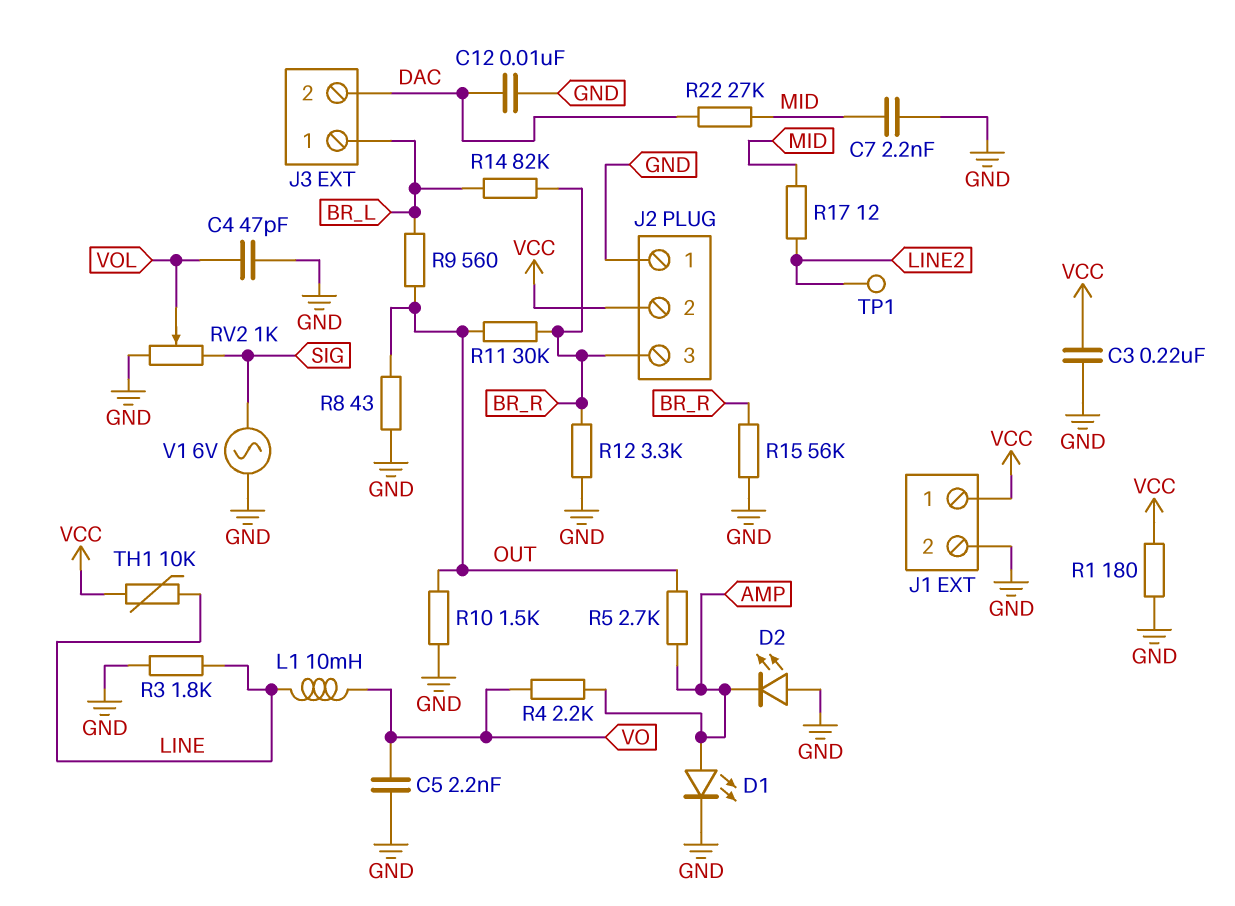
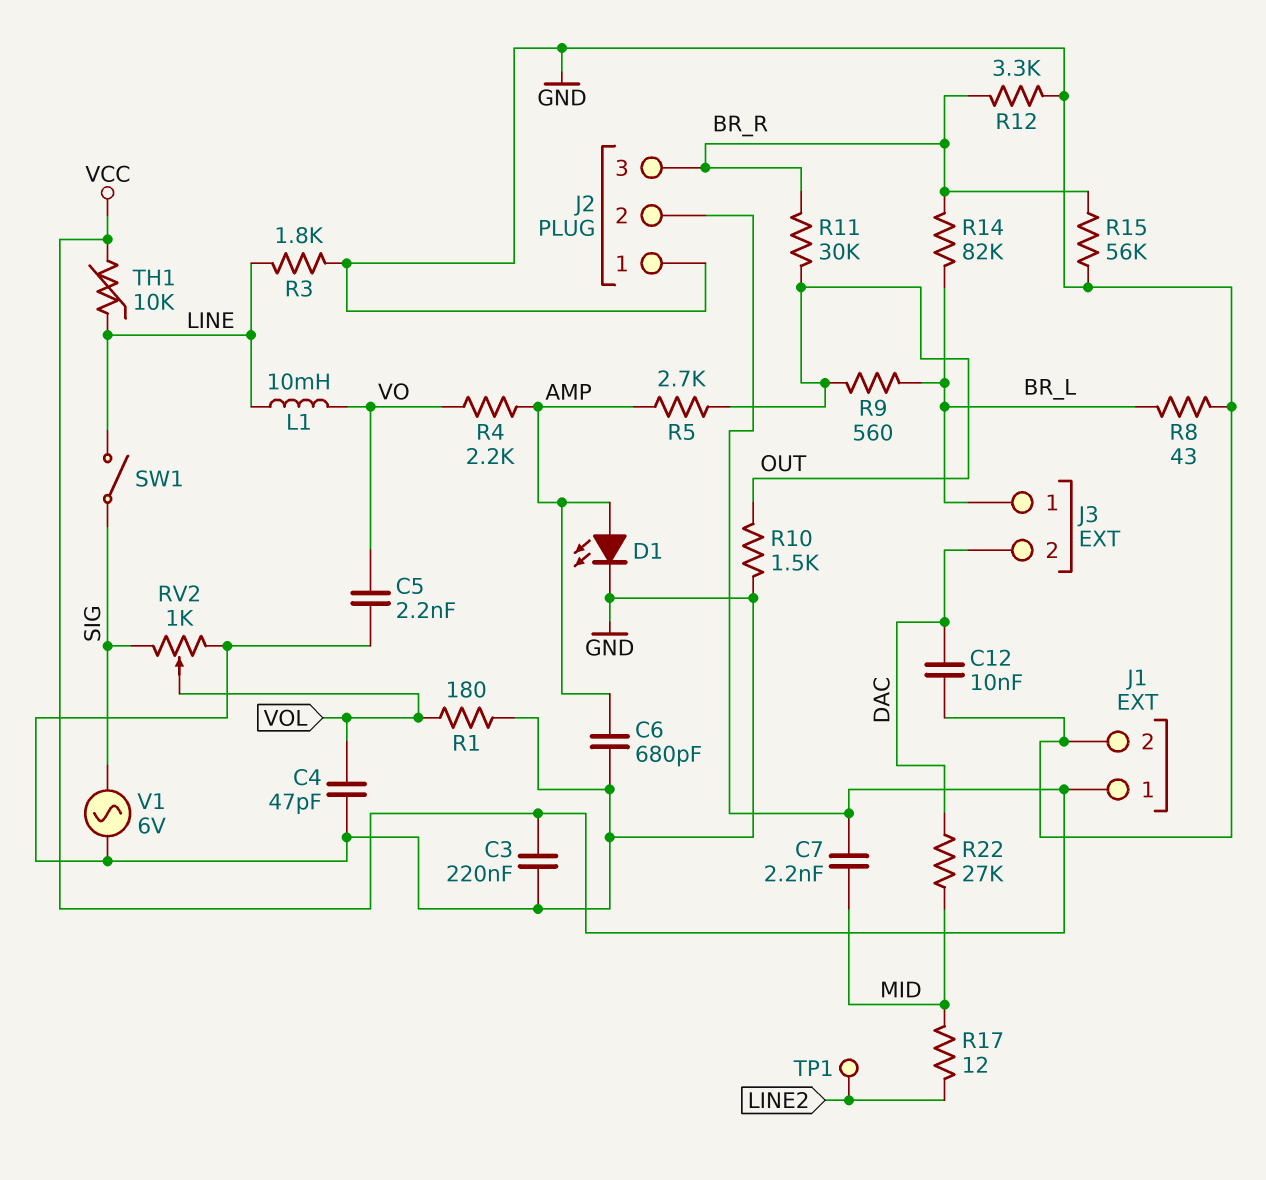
C6: none -> 680pF (AMP, GND)
C7: 2.2nF (GND, MID) -> 2.2nF (MID, VCC)
D2: LED (A GND, K AMP) -> none
R1: 180 (GND, VCC) -> 180 (GND, VOL)
R8: 43 (GND, OUT) -> 43 (BR_L, GND)
SW1: none -> switch (LINE, SIG)

